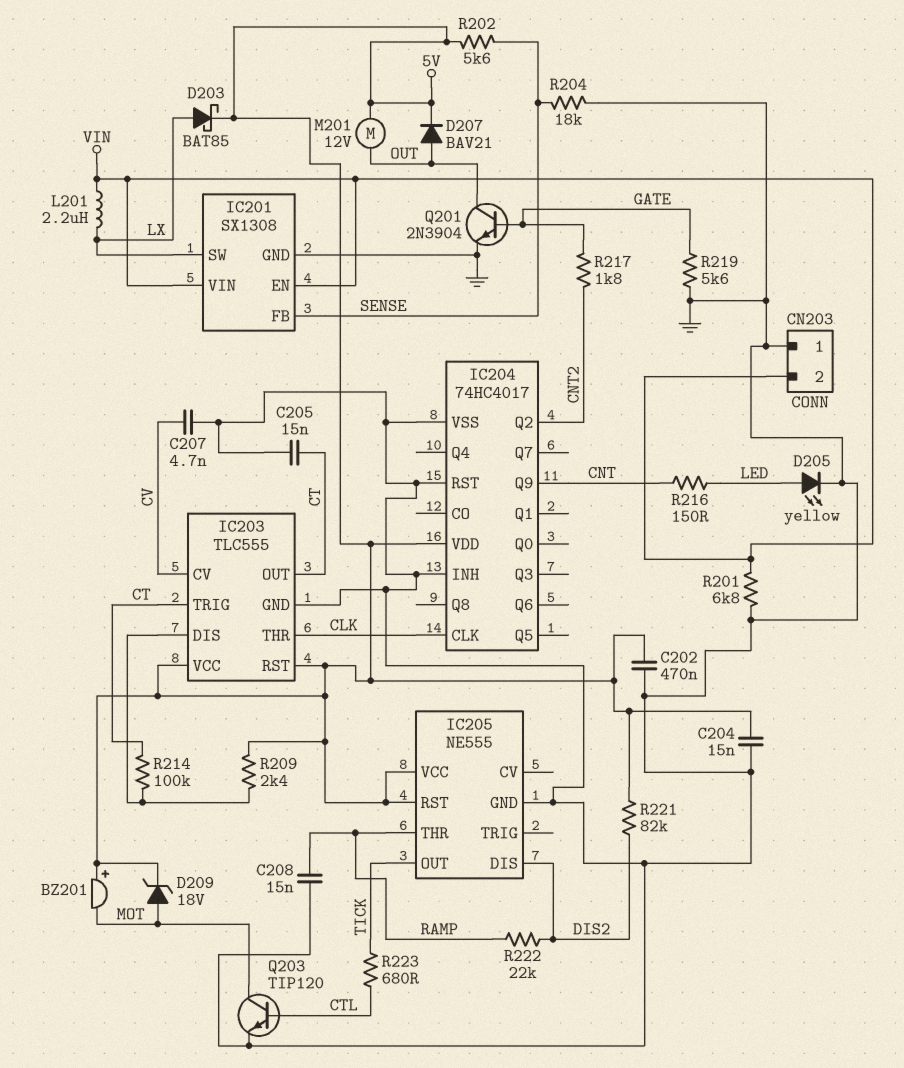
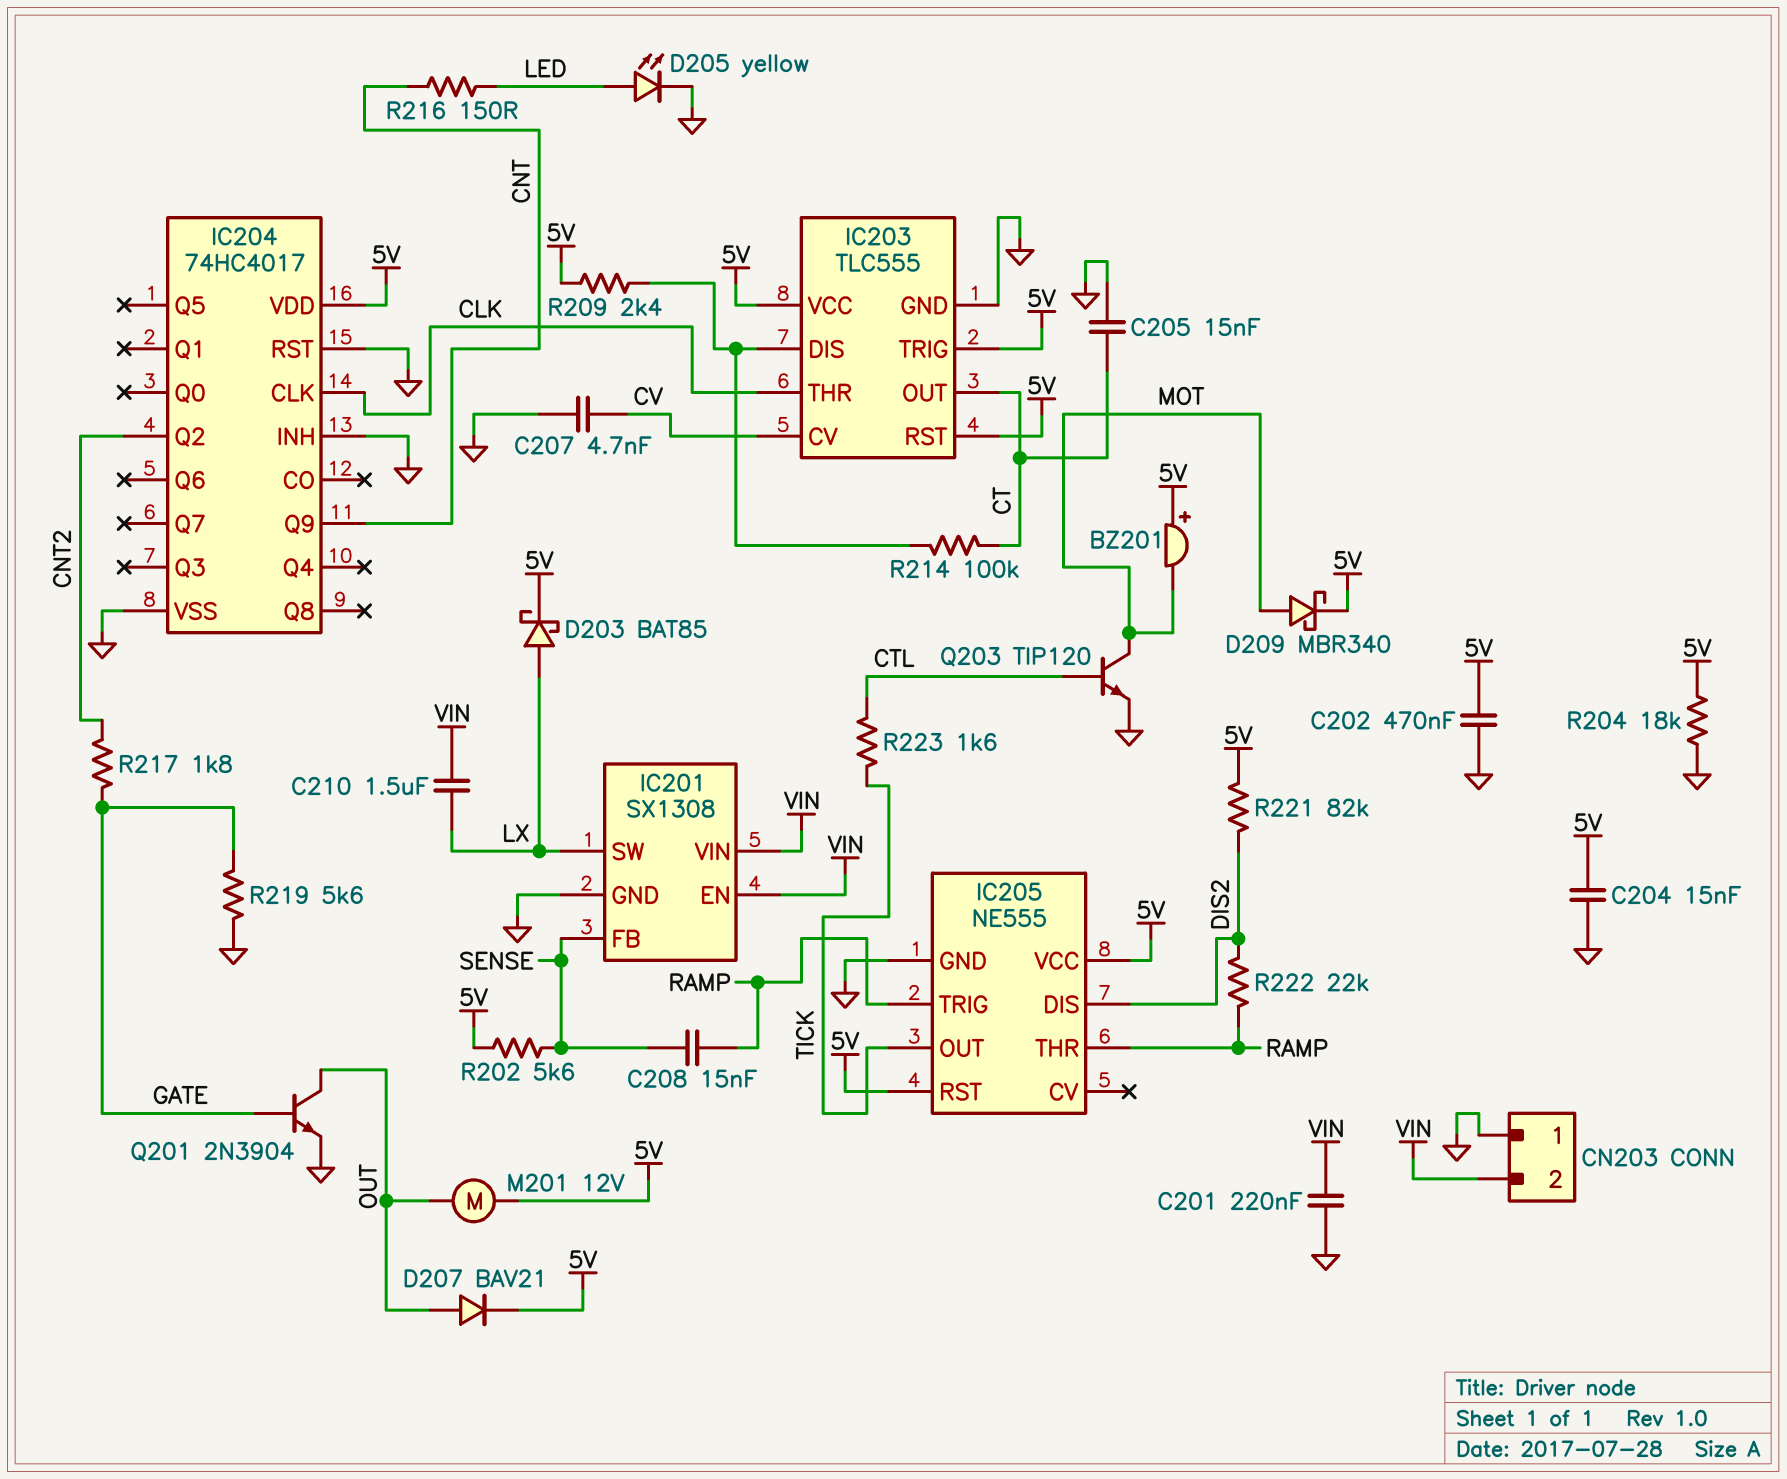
C201: none -> 220nF (GND, VIN)
C208: 15nF (GND, RAMP) -> 15nF (RAMP, SENSE)
C210: none -> 1.5uF (LX, VIN)
D209: zener 18V (A MOT, K 5V) -> schottky MBR340 (A MOT, K 5V)
IC203 pin TRIG: CT -> 5V
IC205 pin TRIG: none -> RAMP
L201: 2.2uH (LX, VIN) -> none
R201: 6.8k (GND, VIN) -> none
R204: 18k (GND, SENSE) -> 18k (5V, GND)
R223: 680 (CTL, TICK) -> 1.6k (CTL, TICK)

